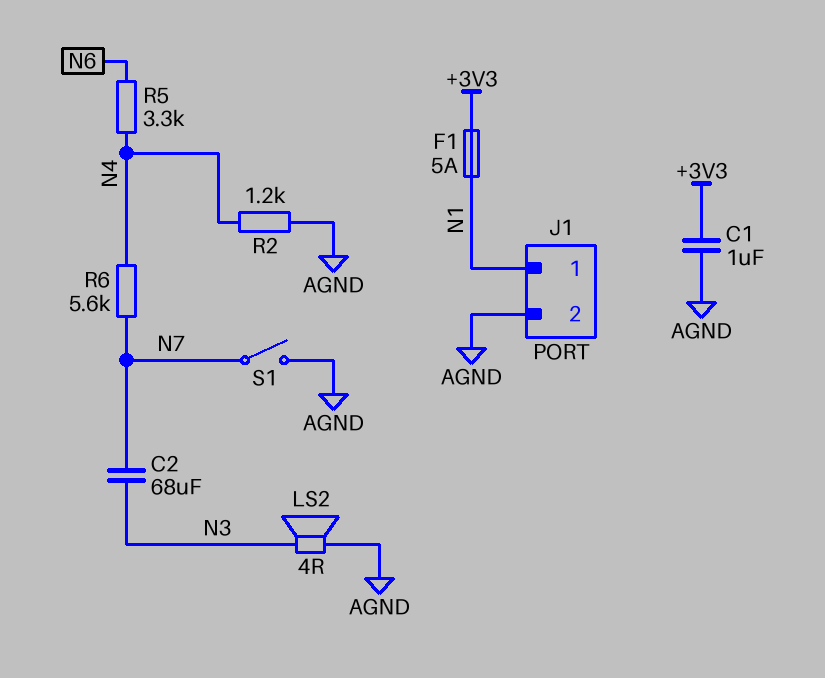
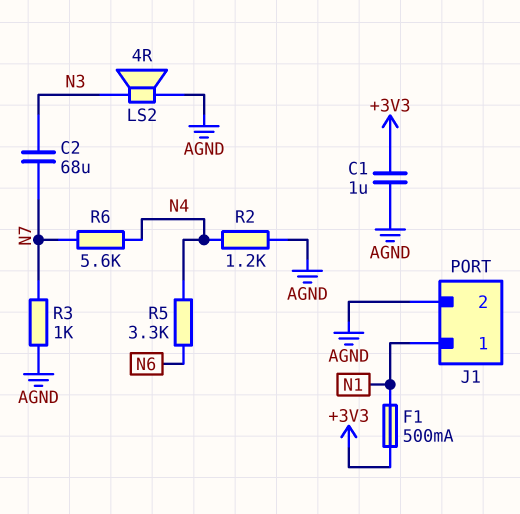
F1: 5A (+3V3, N1) -> 500mA (+3V3, N1)
R3: none -> 1k (AGND, N7)
S1: switch (AGND, N7) -> none

